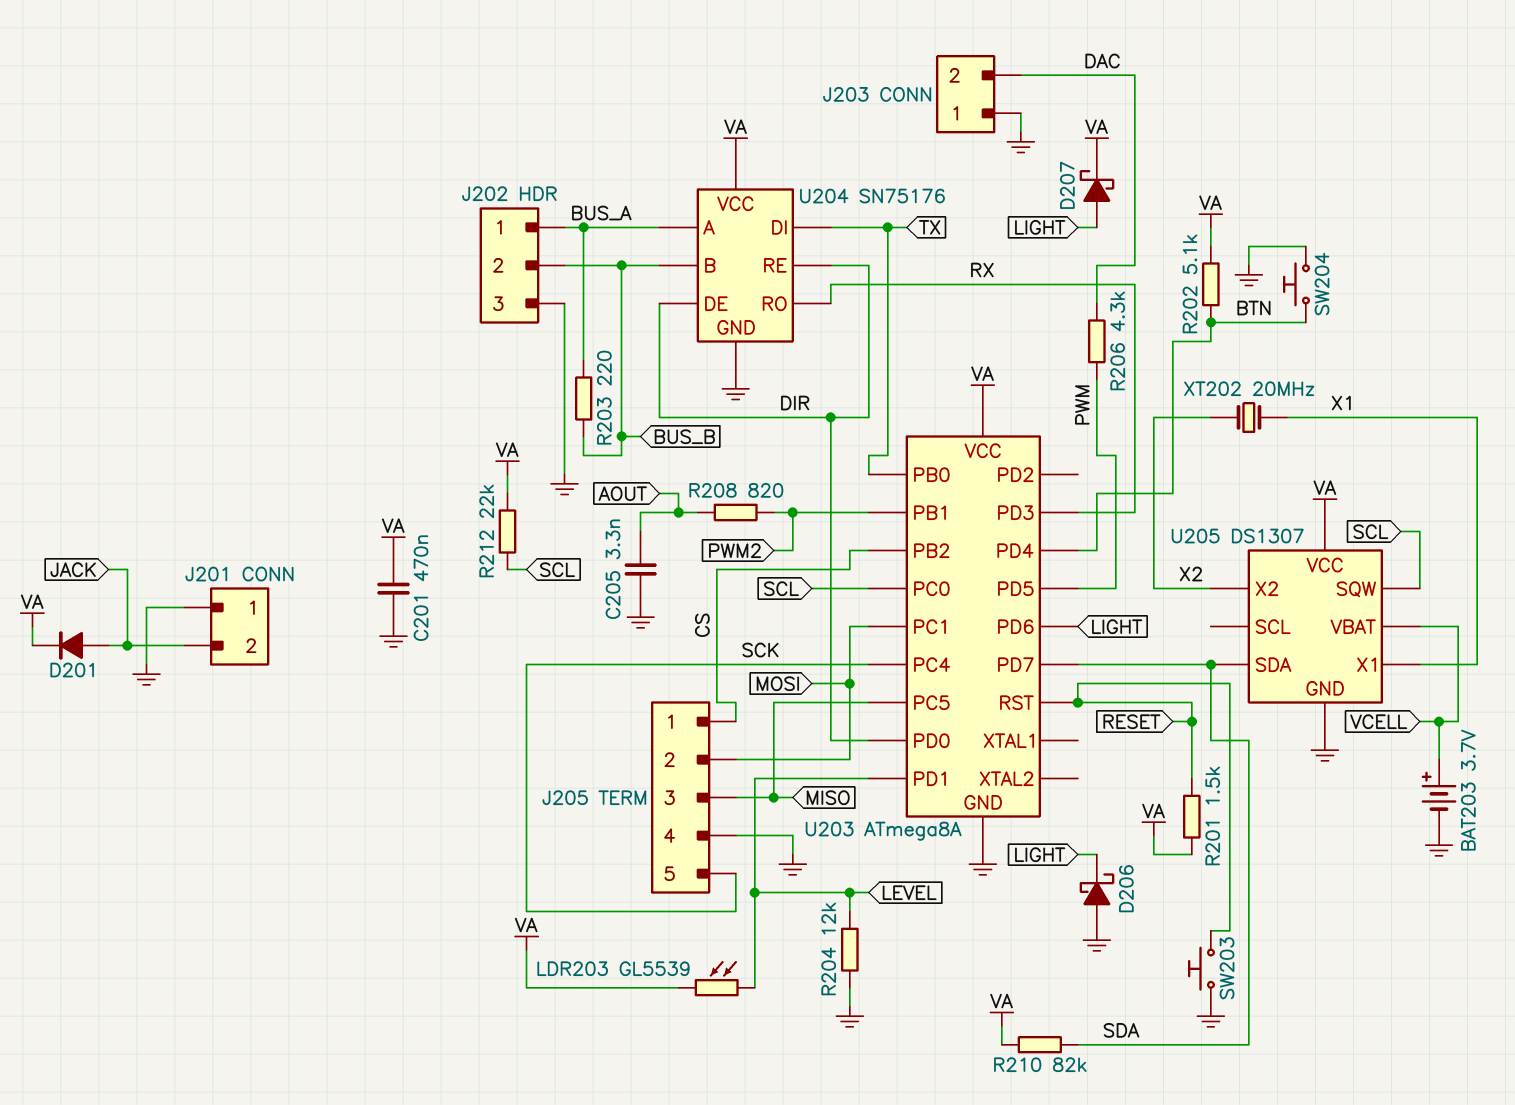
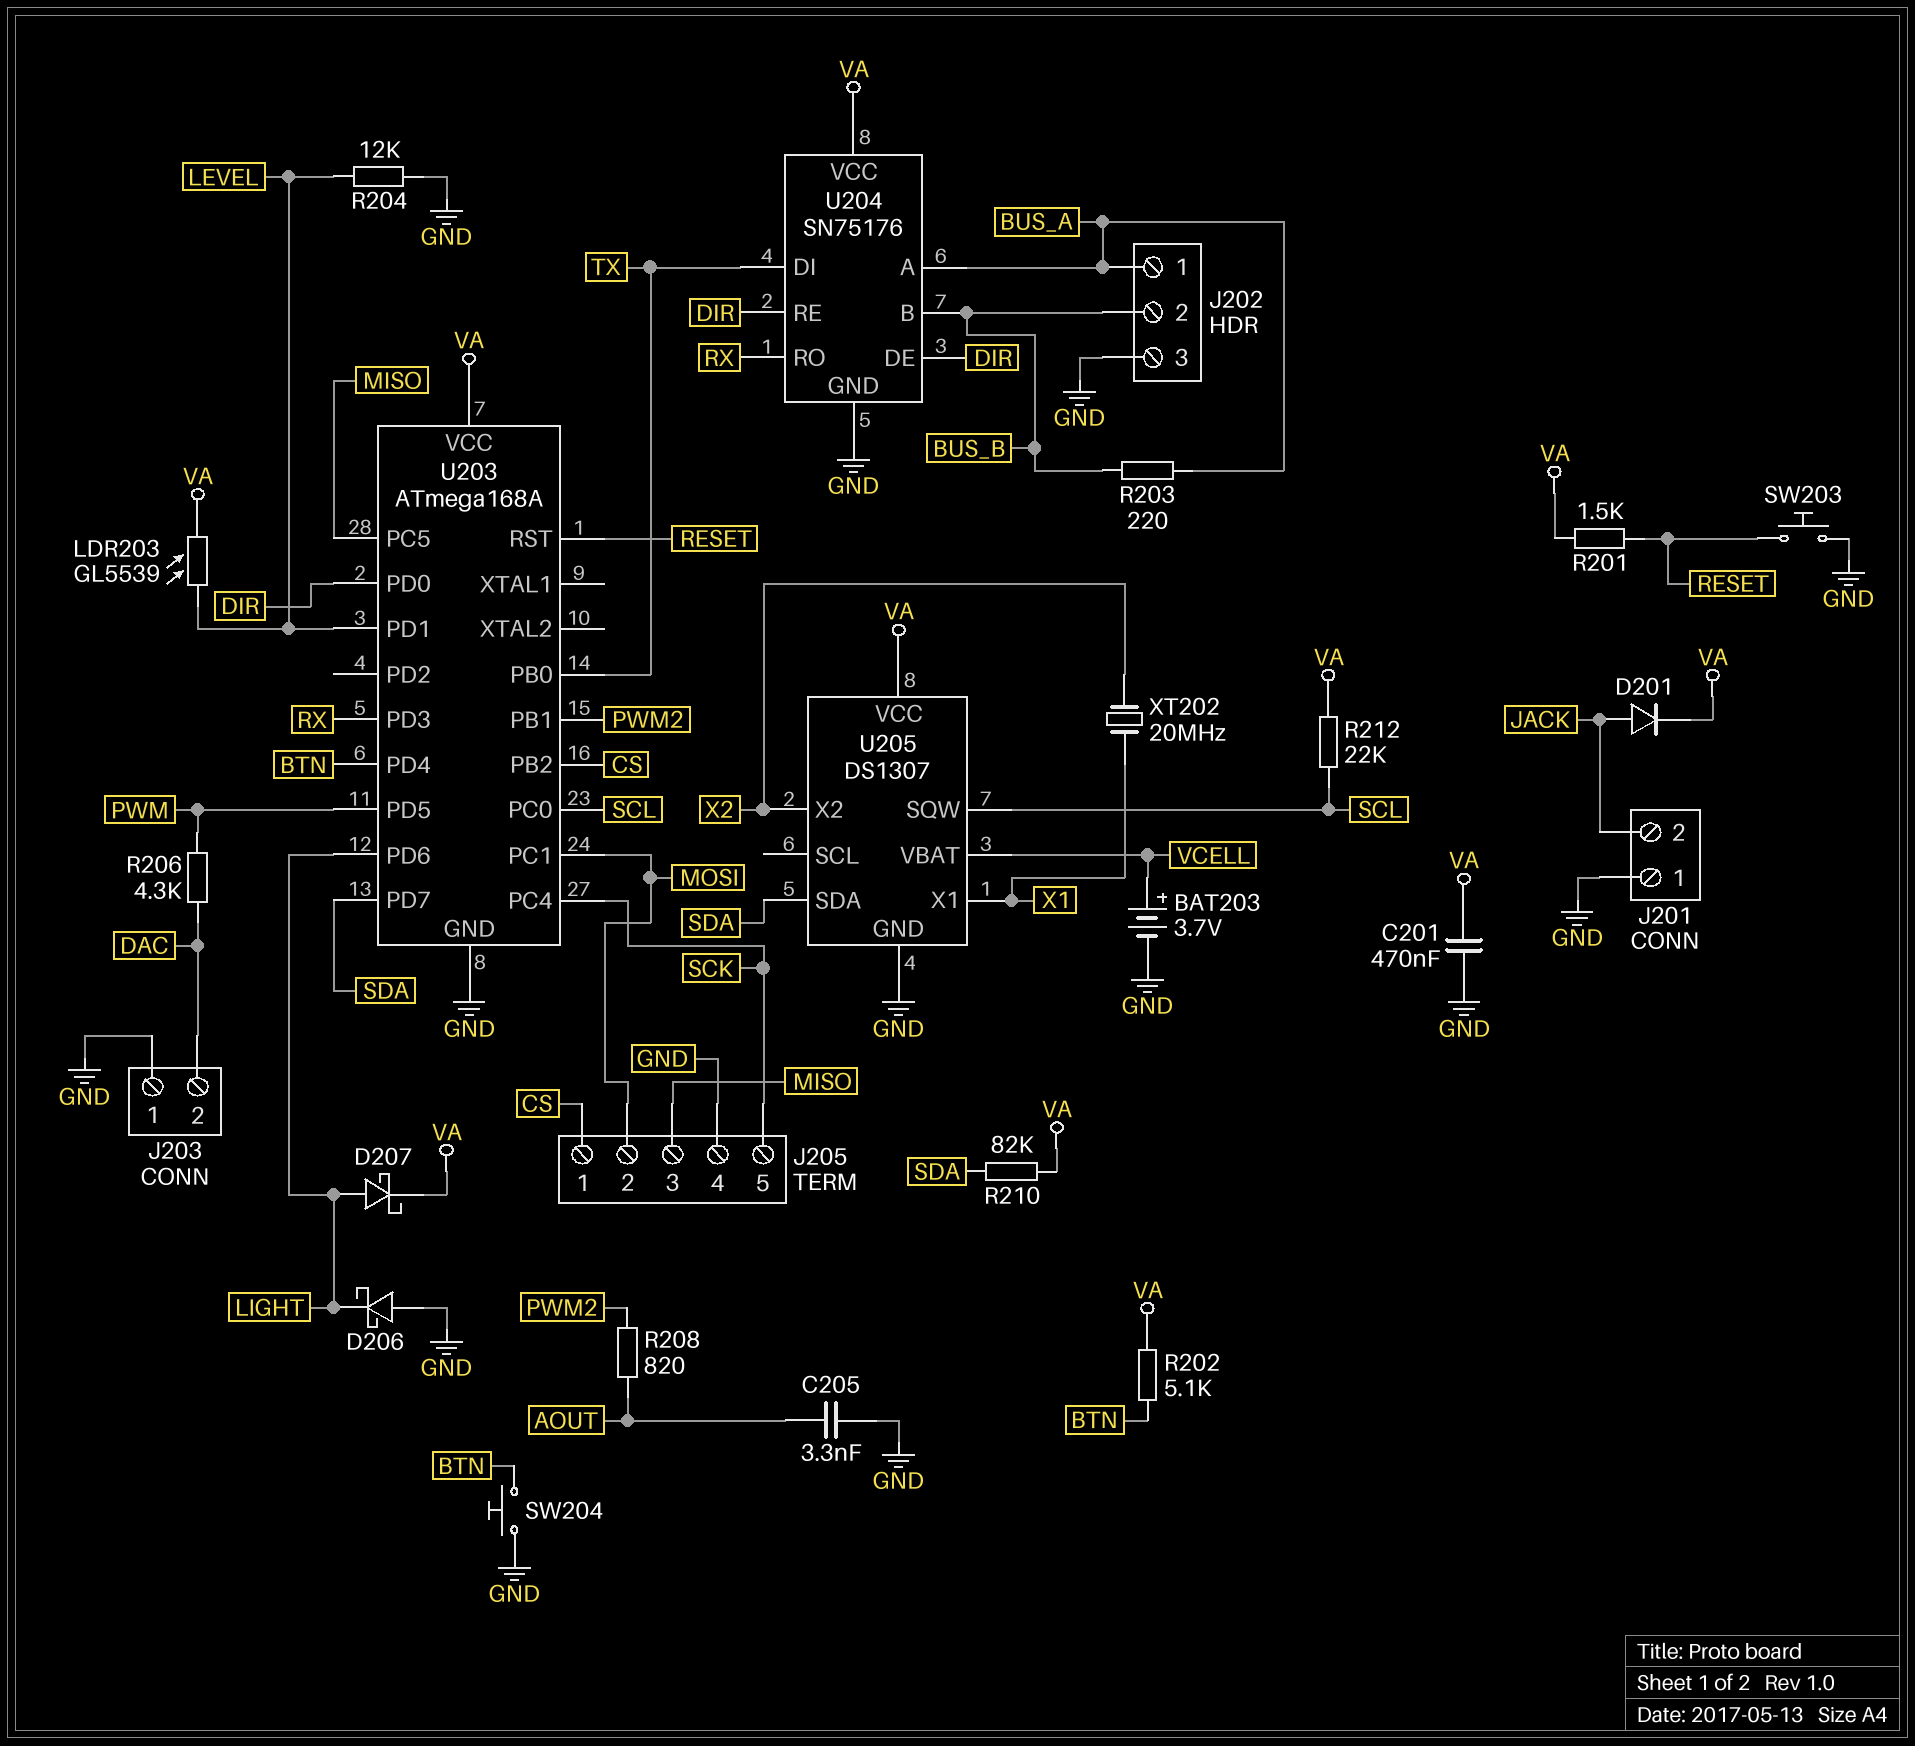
U203: ATmega8A -> ATmega168A

